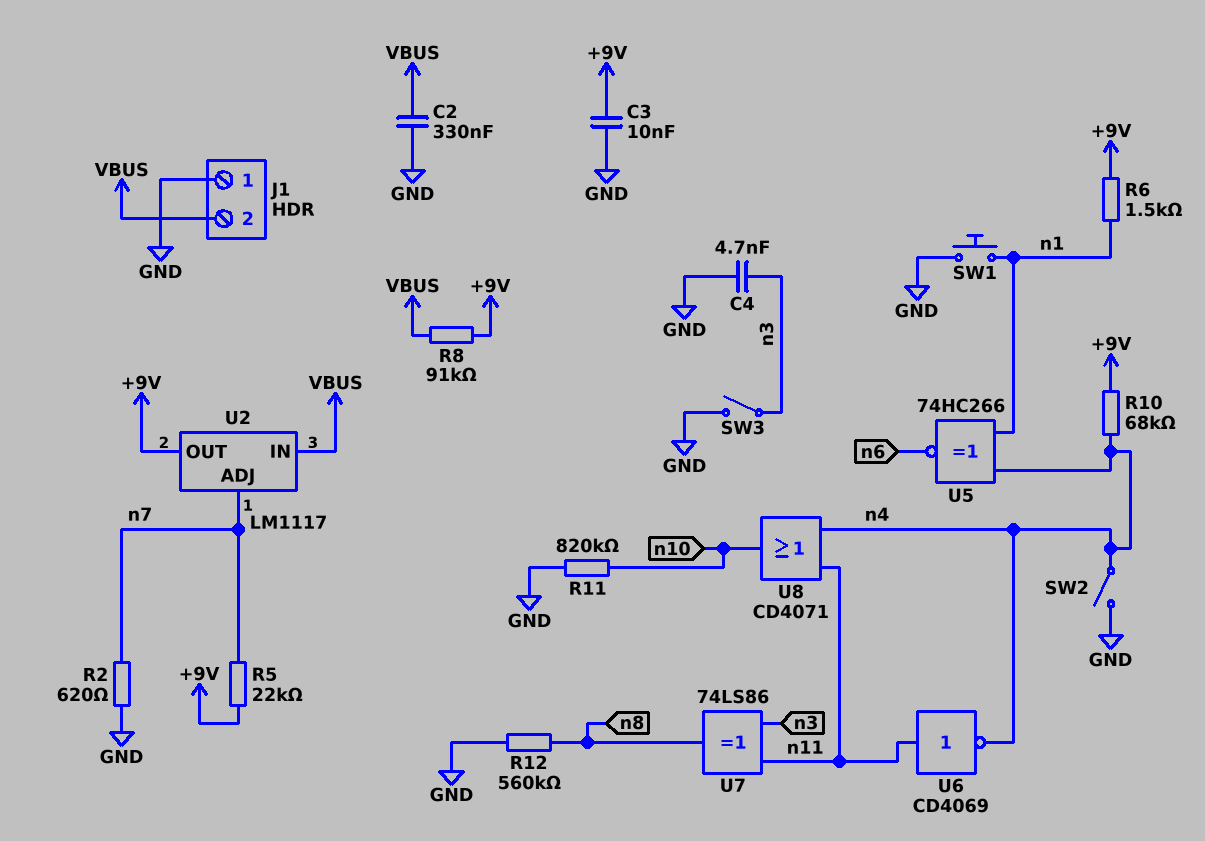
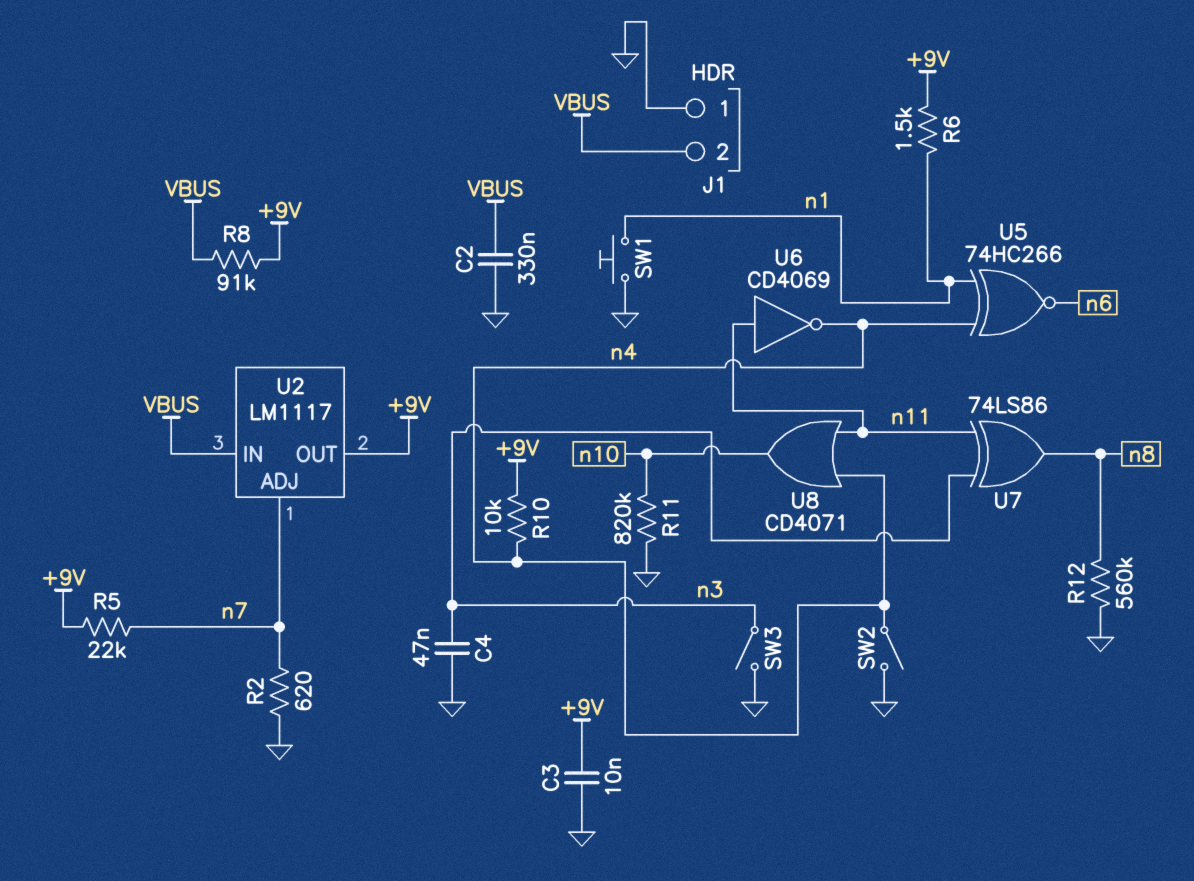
C4: 4.7nF (GND, n3) -> 47nF (GND, n3)
R10: 68k (+9V, n4) -> 10k (+9V, n4)

